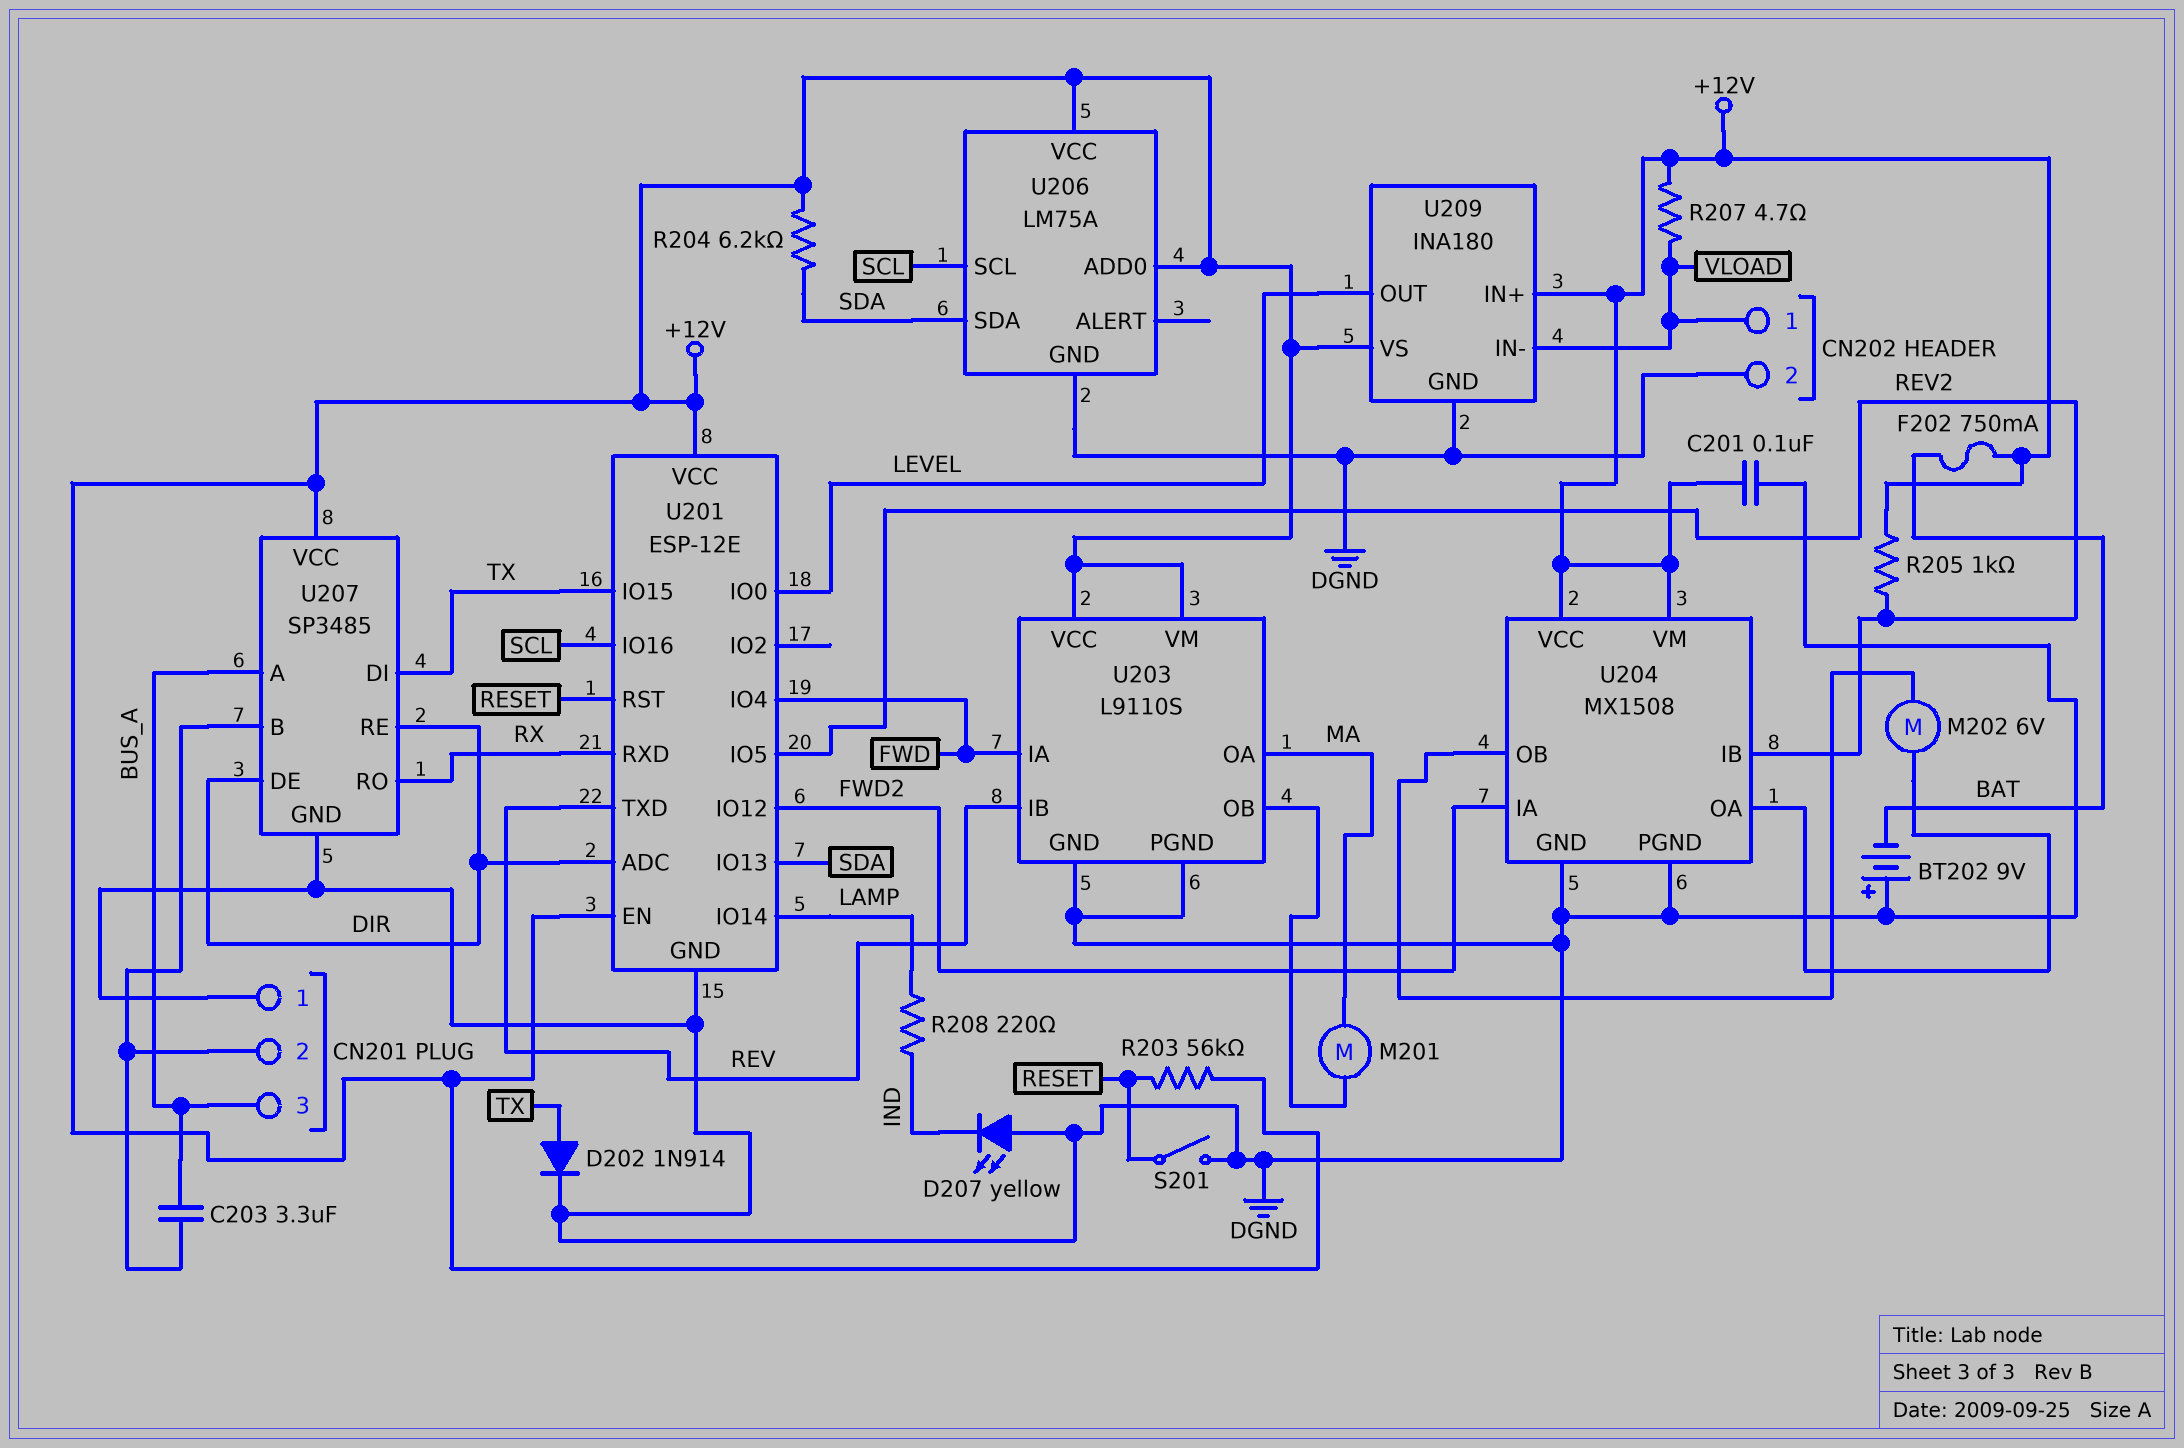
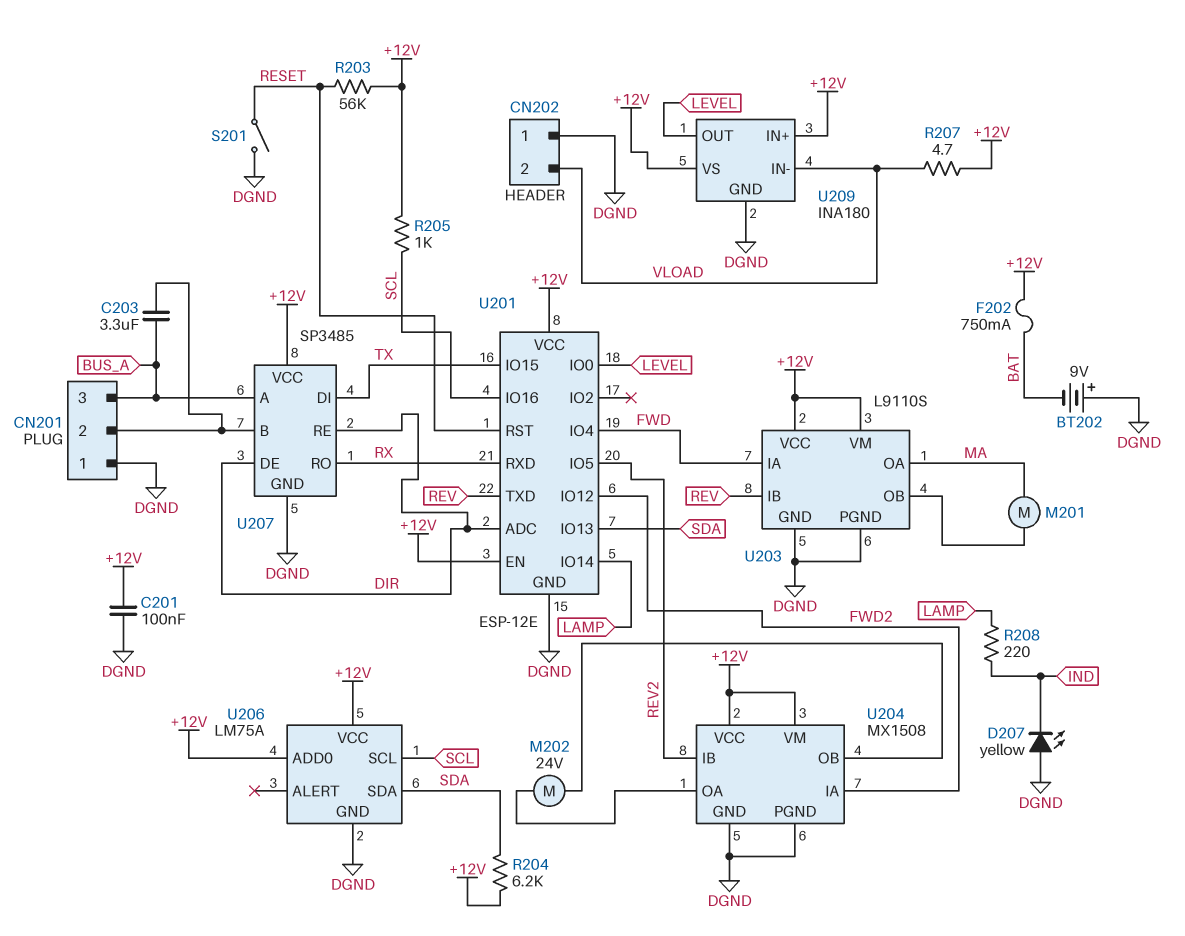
CN202 pin 1: VLOAD -> DGND
CN202 pin 2: DGND -> VLOAD
D202: diode 1N914 (A TX, K DGND) -> none
M202: motor 6V (U204/OA, U204/OB) -> motor 24V (U204/OA, U204/OB)
R205: 1k (+12V, REV2) -> 1k (+12V, SCL)

